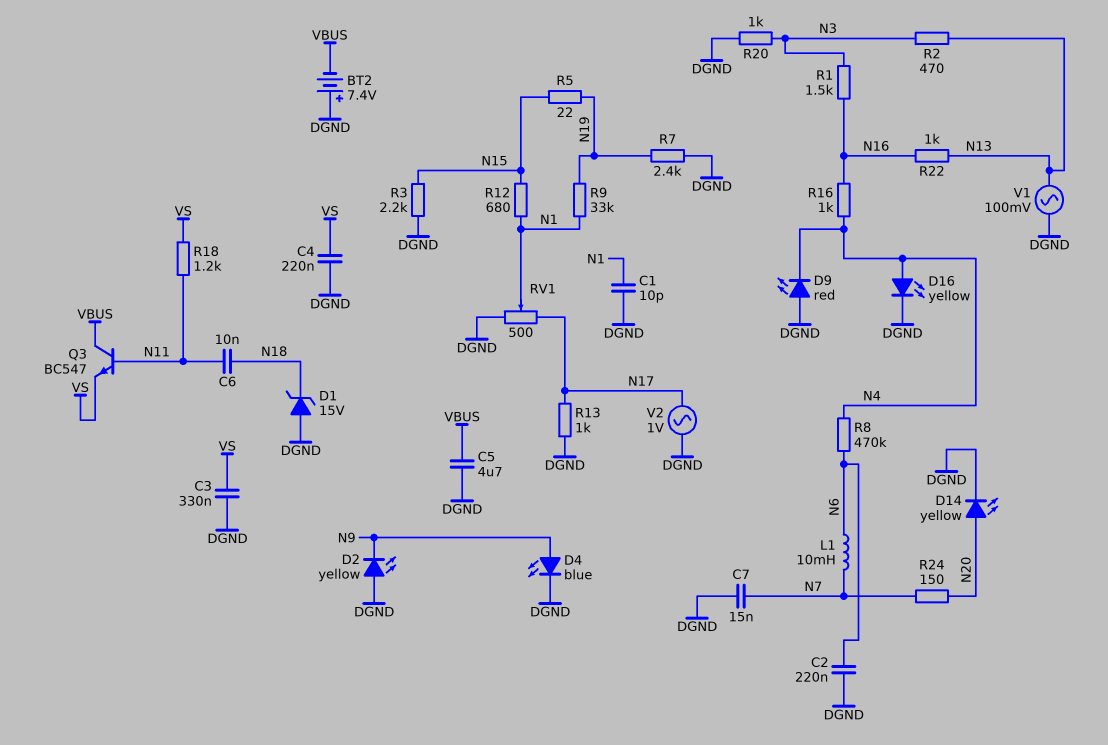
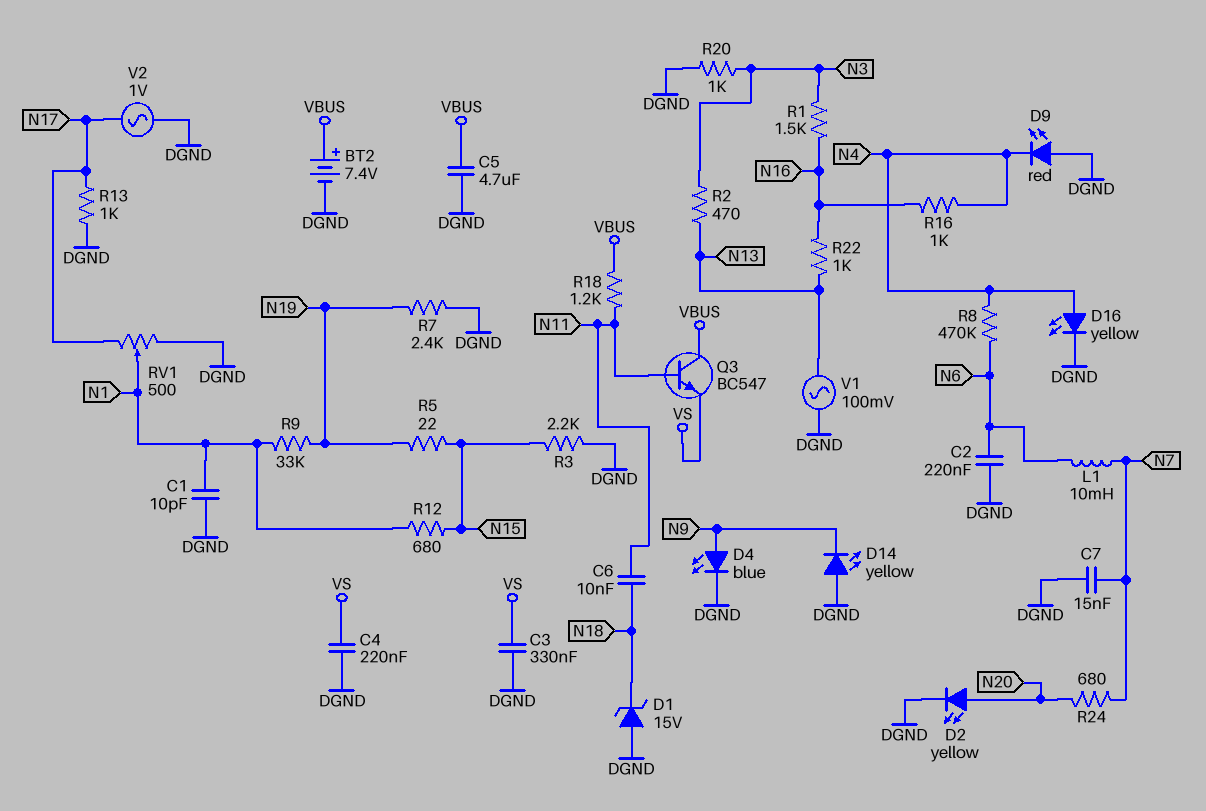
BT2: 7.4V (plus DGND, minus VBUS) -> 7.4V (plus VBUS, minus DGND)
D2: LED yellow (A DGND, K N9) -> LED yellow (A N20, K DGND)
D14: LED yellow (A N20, K DGND) -> LED yellow (A DGND, K N9)
R18: 1.2k (N11, VS) -> 1.2k (N11, VBUS)
R24: 150 (N7, N20) -> 680 (N7, N20)

